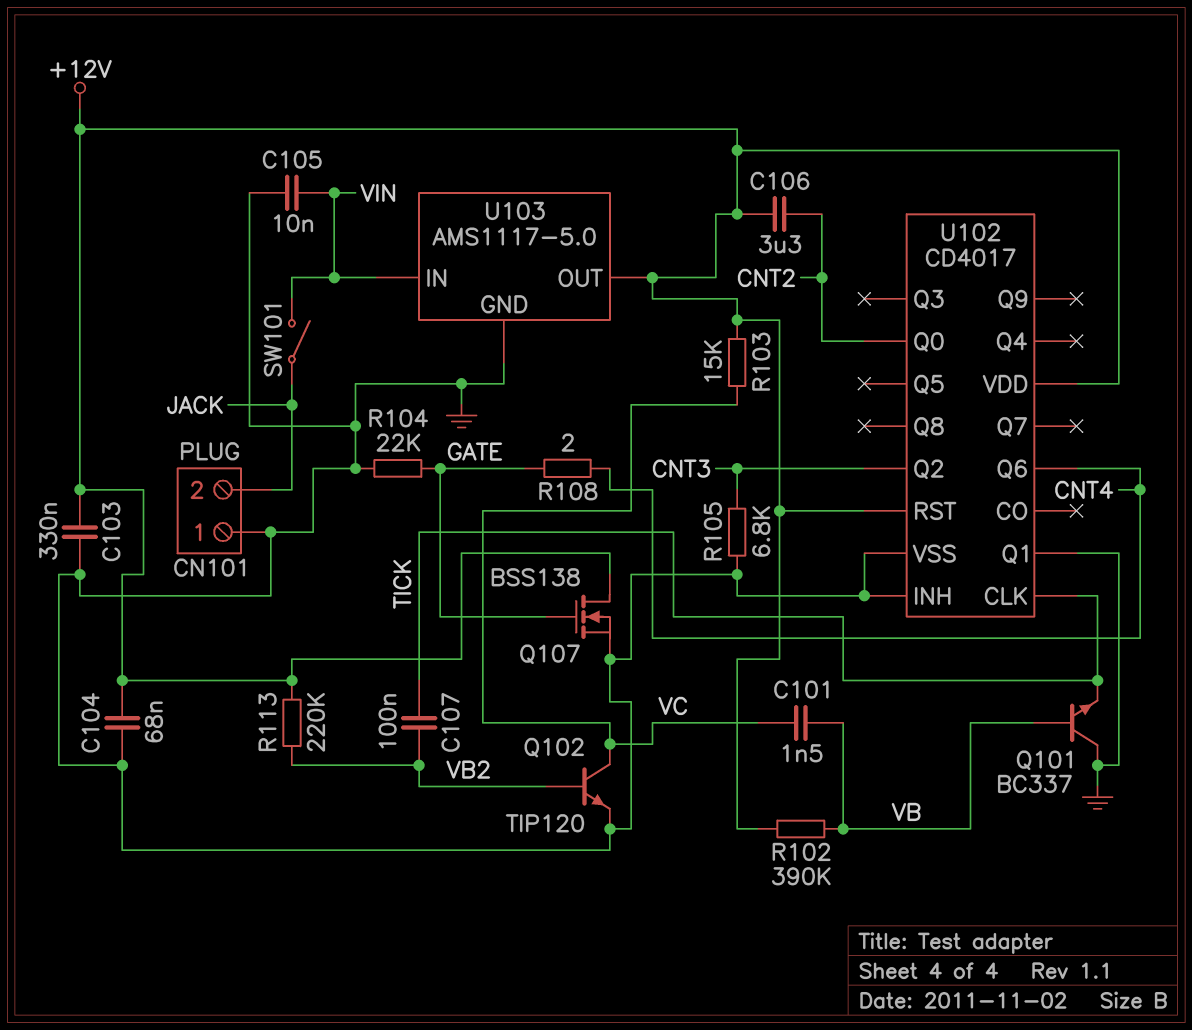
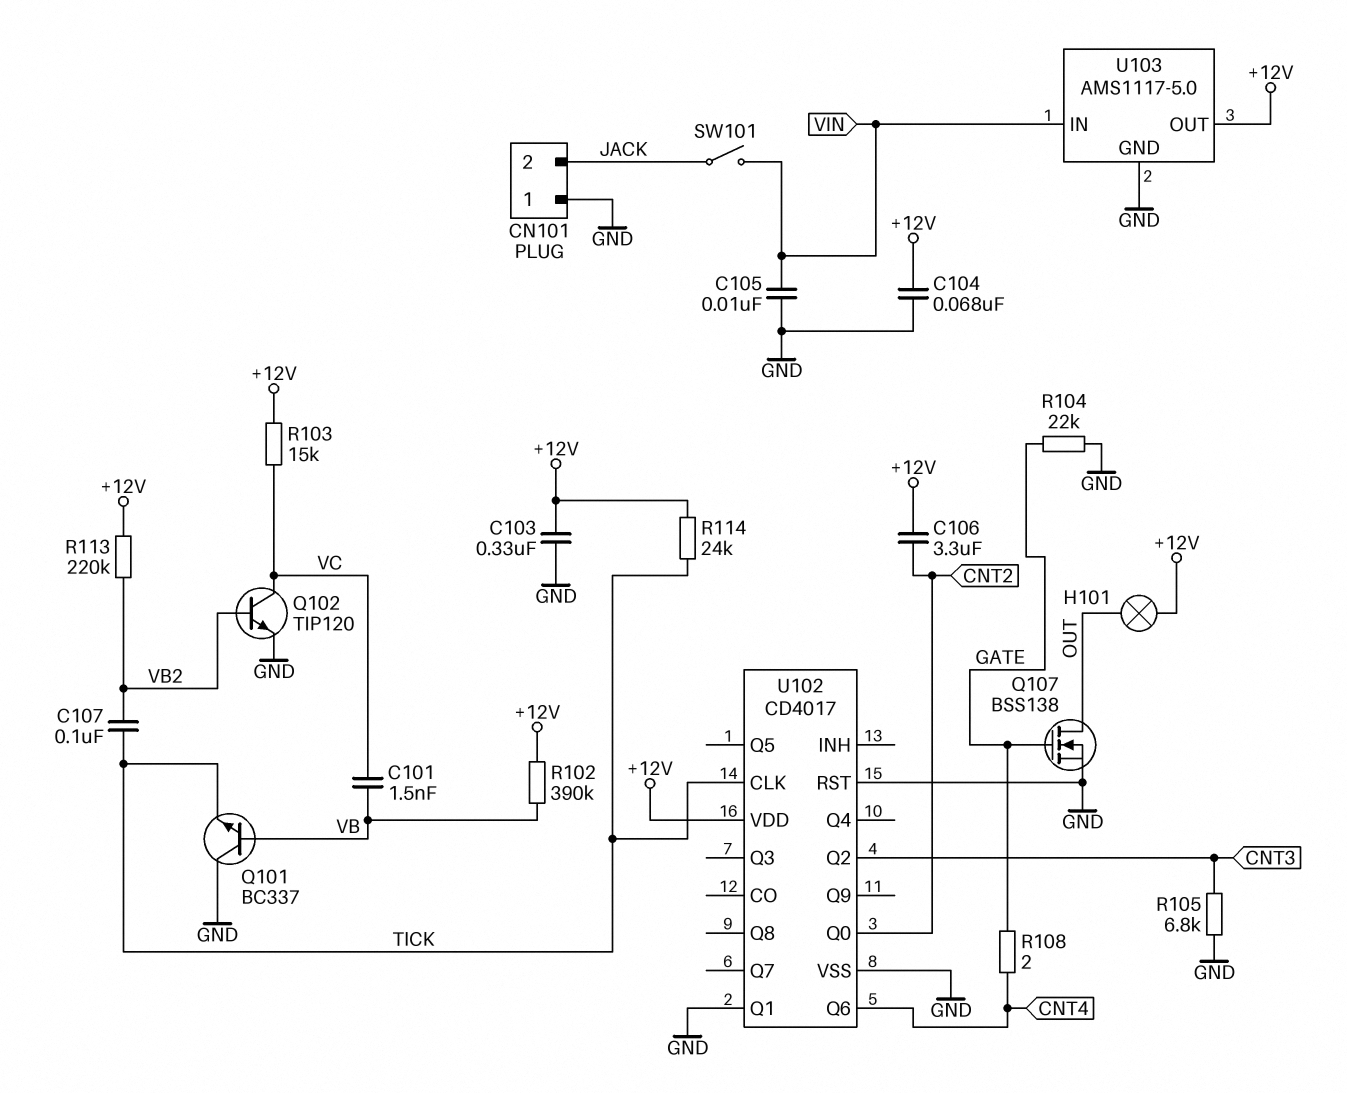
H101: none -> lamp (+12V, OUT)
Q107: NMOS BSS138 (G GATE, D +12V, S GND) -> NMOS BSS138 (G GATE, D OUT, S GND)
R114: none -> 24k (+12V, TICK)
U102 pin INH: GND -> none
U102 pin RST: +12V -> GND

